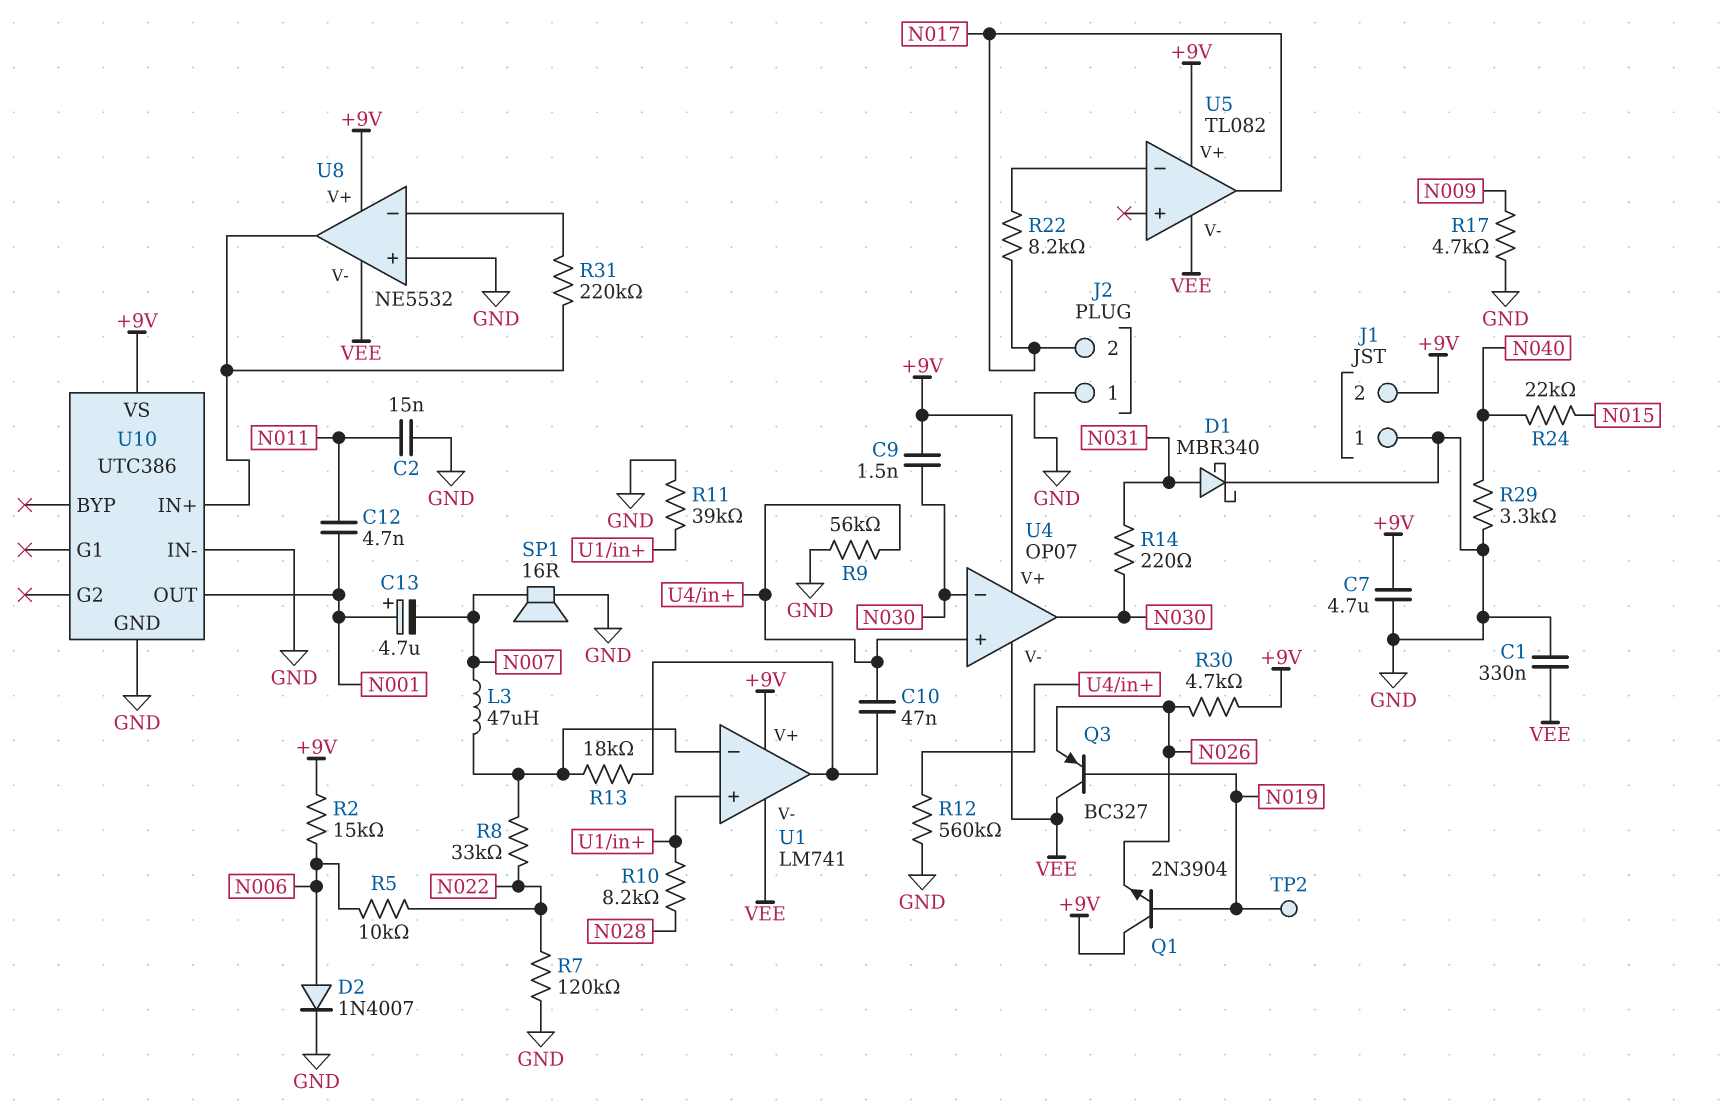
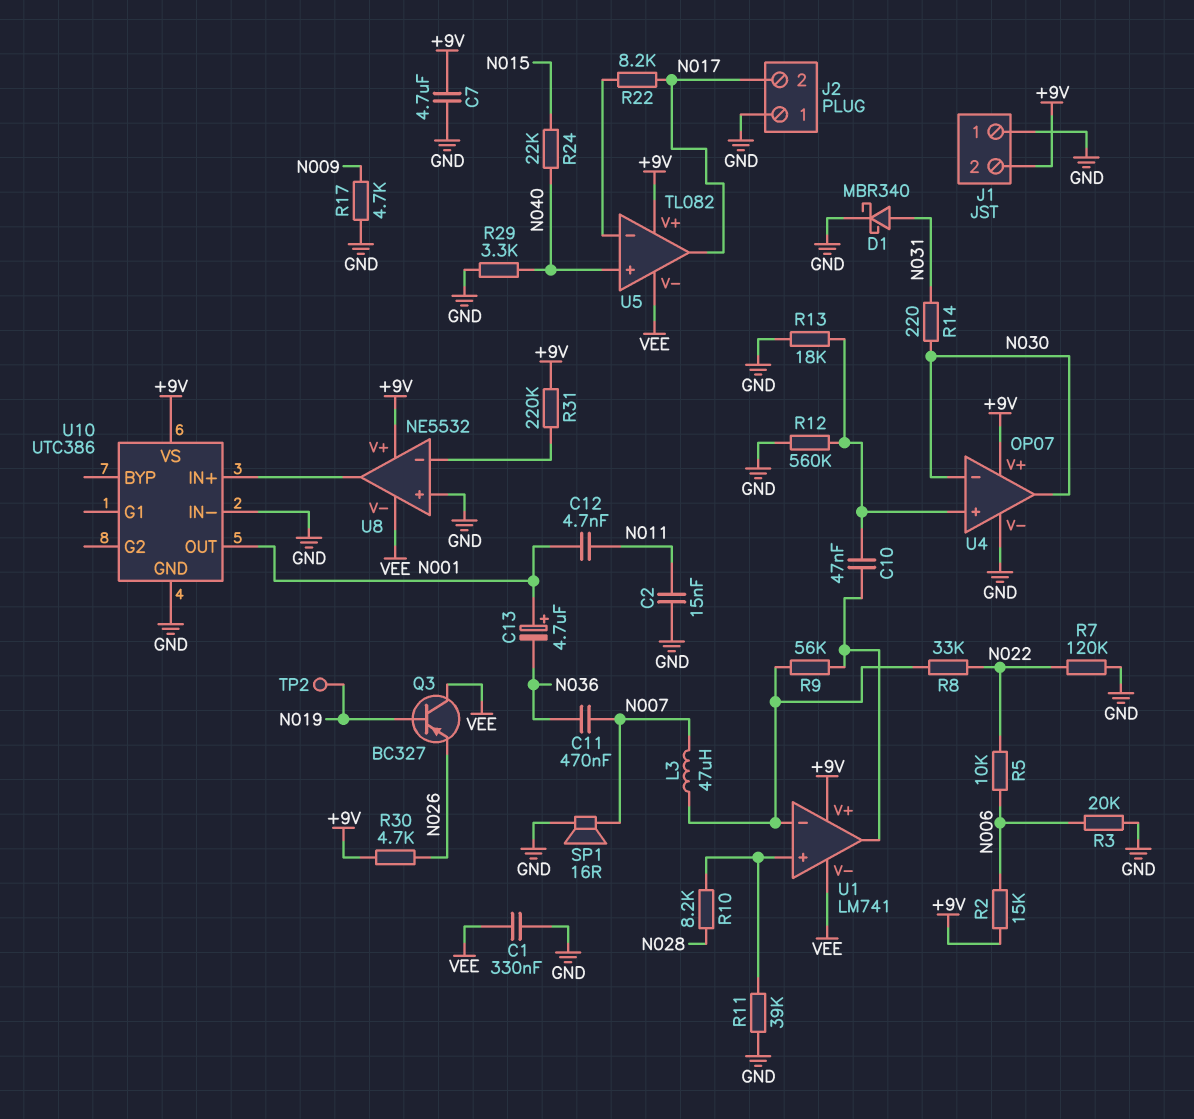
C9: 1.5nF (+9V, N030) -> none
C11: none -> 470nF (N007, N036)
C13: 4.7uF (plus N001, minus N007) -> 4.7uF (plus N001, minus N036)
D2: diode 1N4007 (A N006, K GND) -> none
Q1: NPN 2N3904 (B N019, C +9V, E N026) -> none
R3: none -> 20k (GND, N006)
R9: 56k (GND, U4/in+) -> 56k (U1/in-, U1/out)
R13: 18k (U1/in-, U1/out) -> 18k (GND, U4/in+)
R31: 220k (U8/in-, U8/out) -> 220k (+9V, U8/in-)
U4 pin V-: VEE -> GND
U5 pin in+: none -> N040

